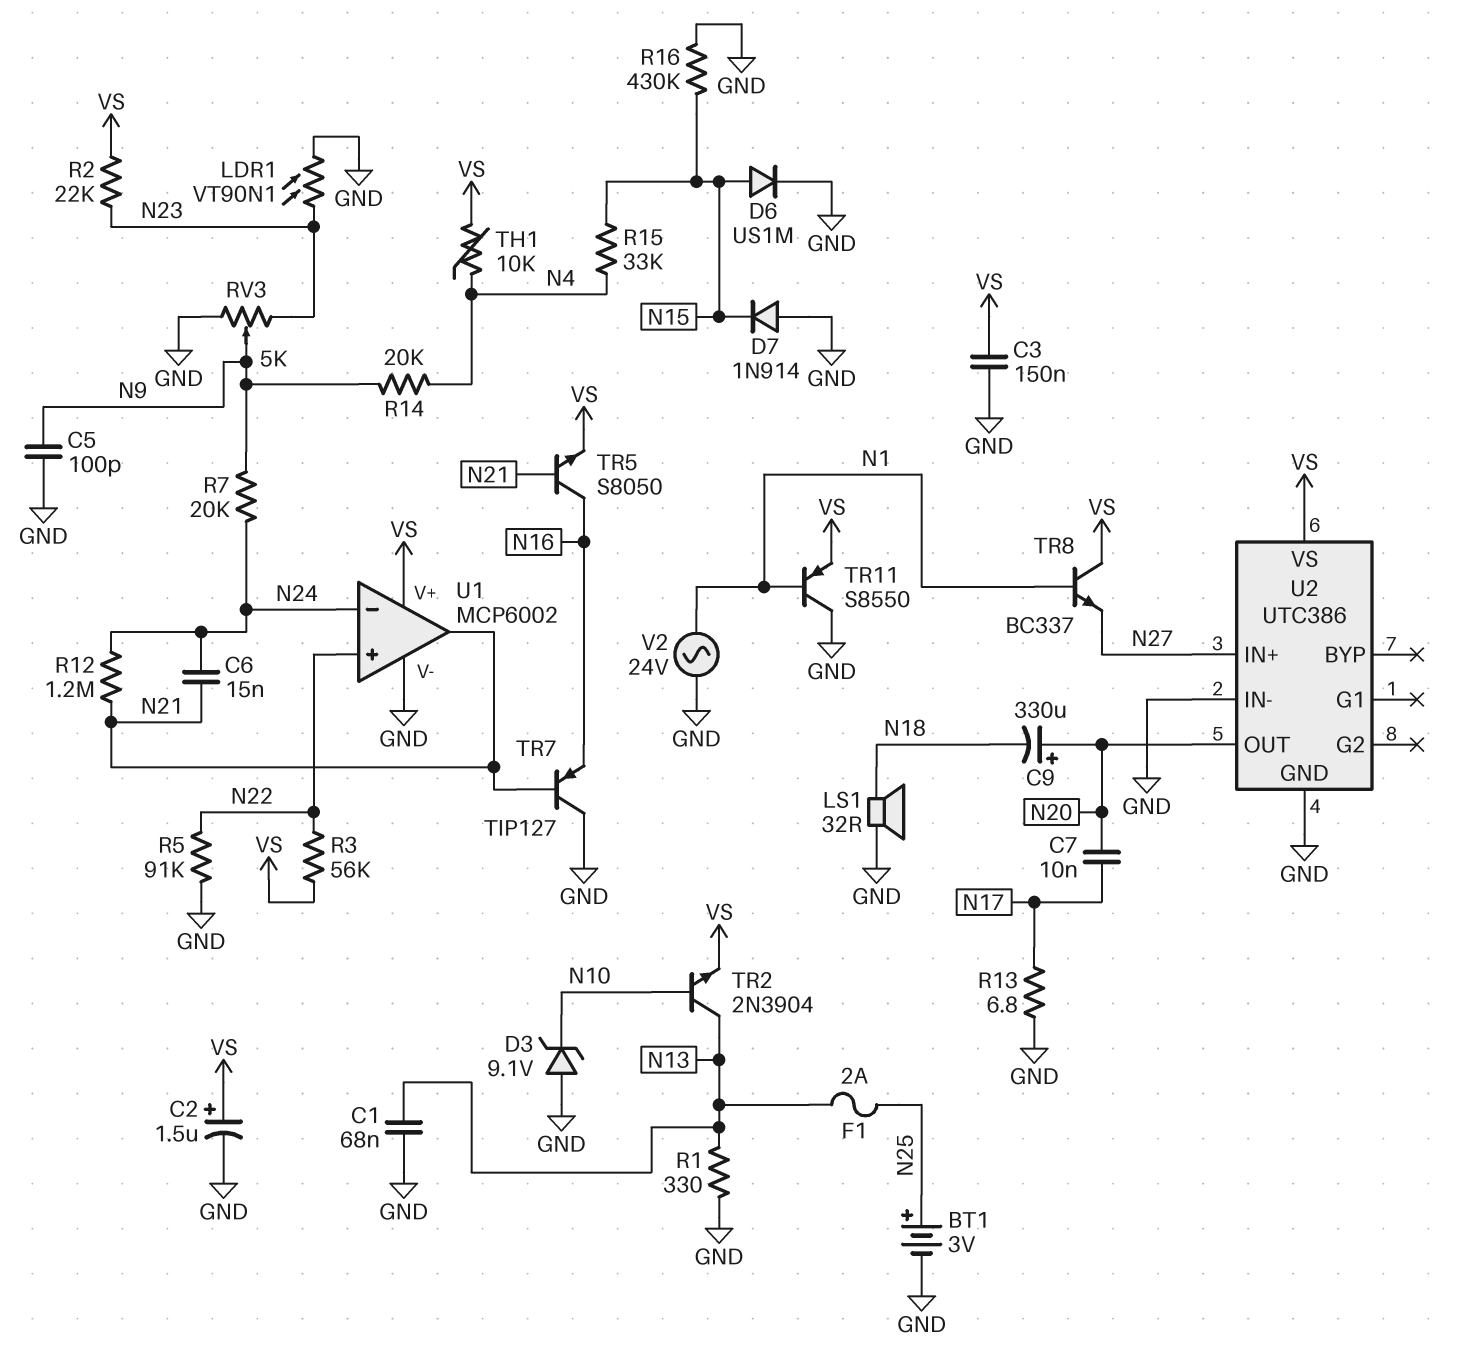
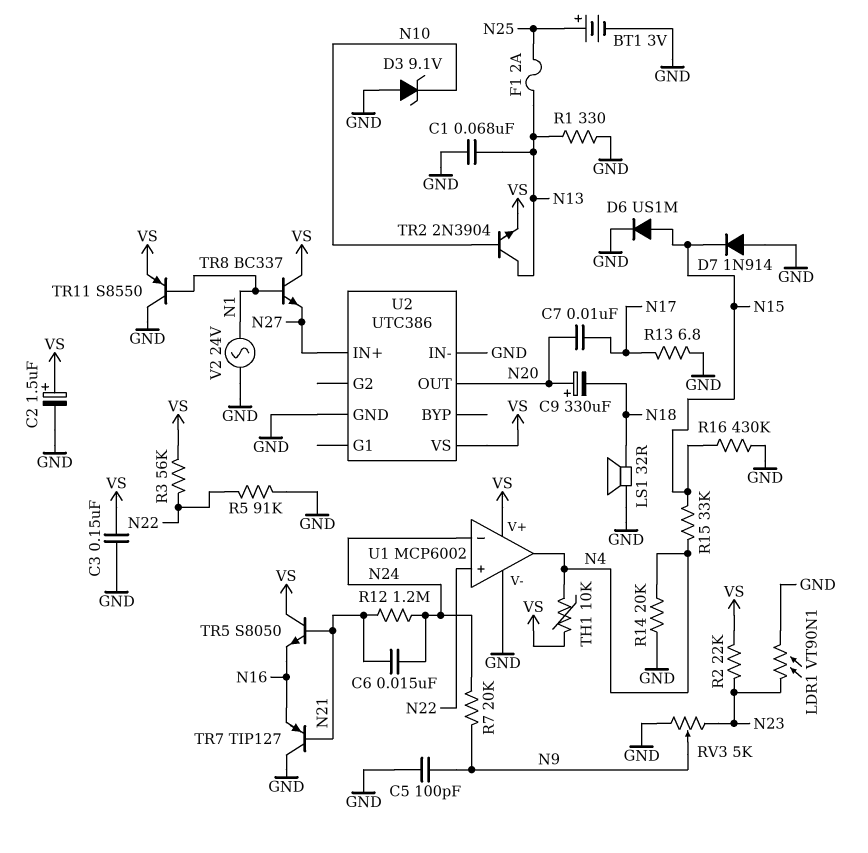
R14: 20k (N4, N9) -> 20k (GND, N4)
TR5: NPN S8050 (B N21, C N16, E VS) -> NPN S8050 (B N21, C VS, E N16)
U1 pin out: N21 -> N4

